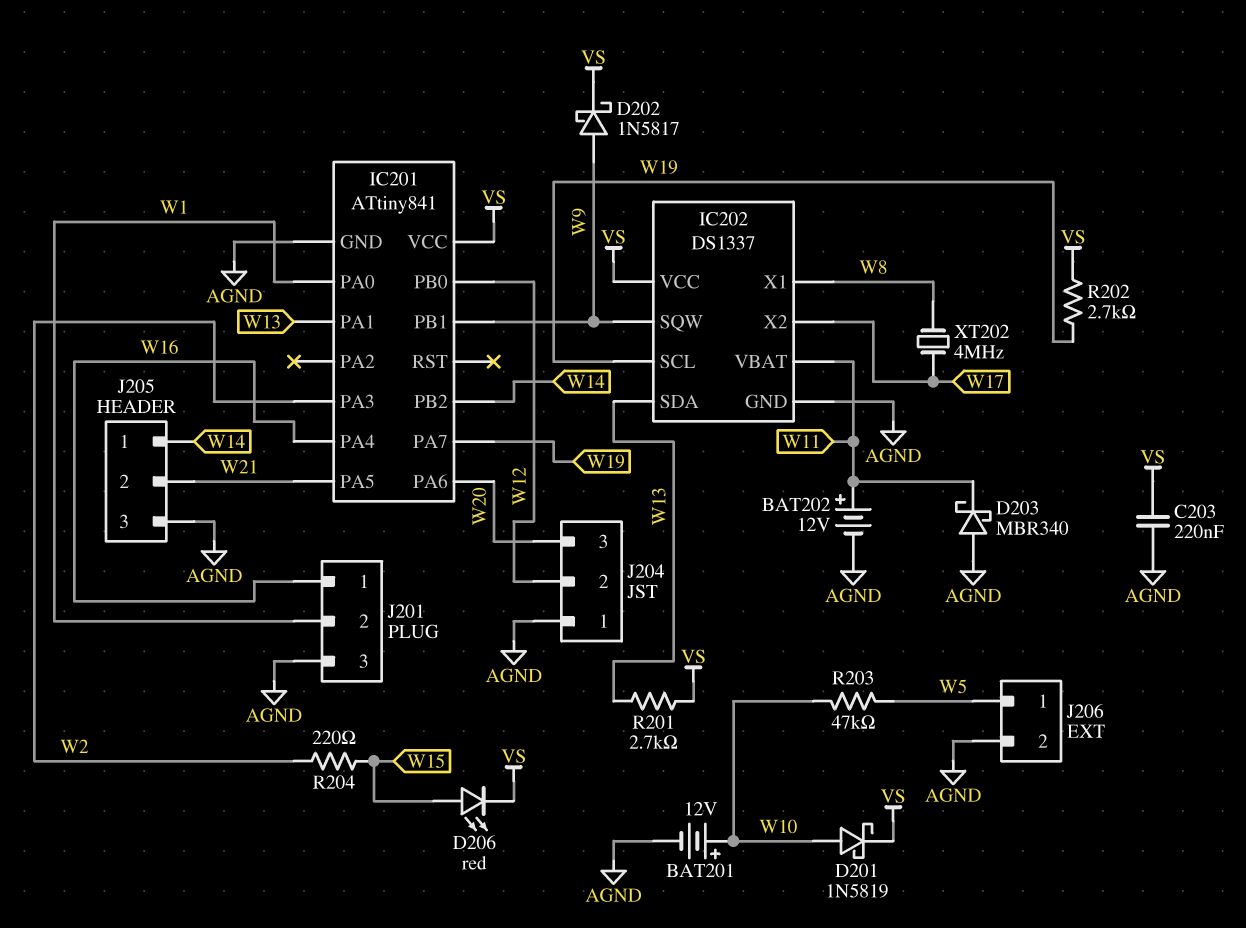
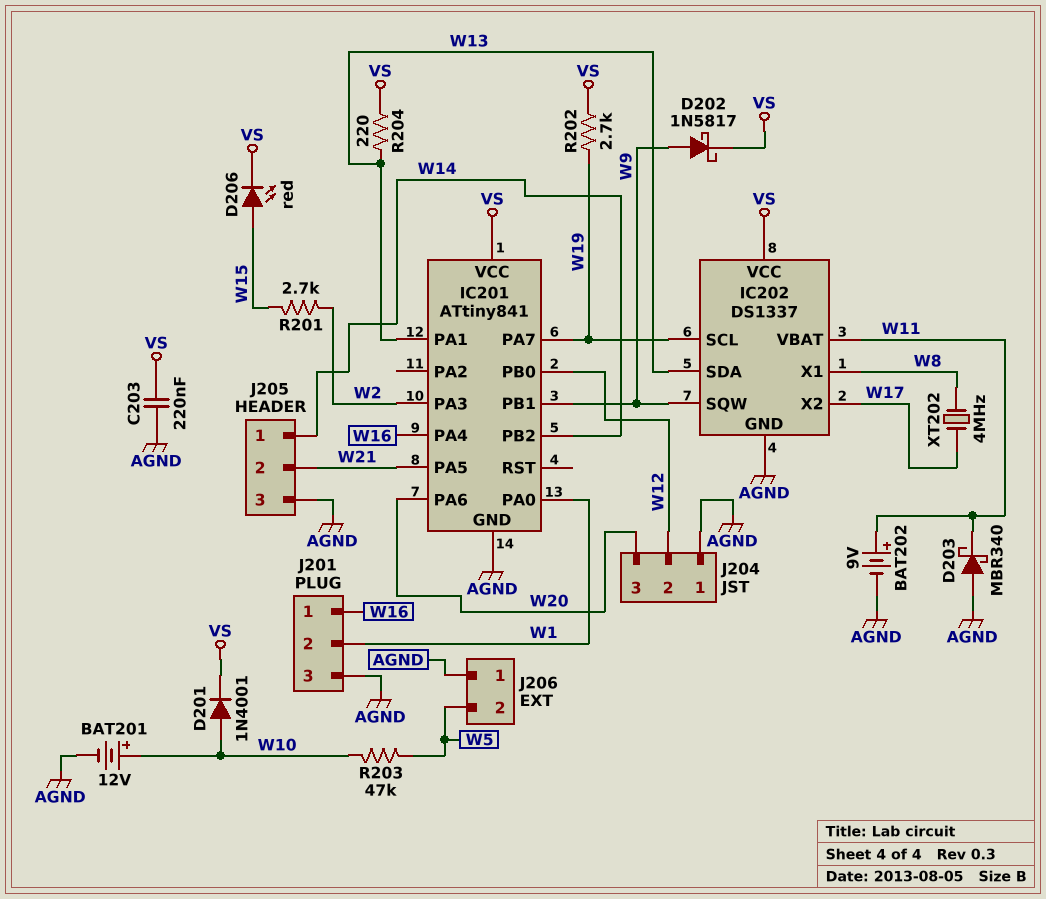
BAT202: 12V (plus W11, minus AGND) -> 9V (plus W11, minus AGND)
D201: schottky 1N5819 (A W10, K VS) -> diode 1N4001 (A W10, K VS)
J206 pin 1: W5 -> AGND
J206 pin 2: AGND -> W5
R201: 2.7k (VS, W13) -> 2.7k (W2, W15)
R204: 220 (W2, W15) -> 220 (VS, W13)

